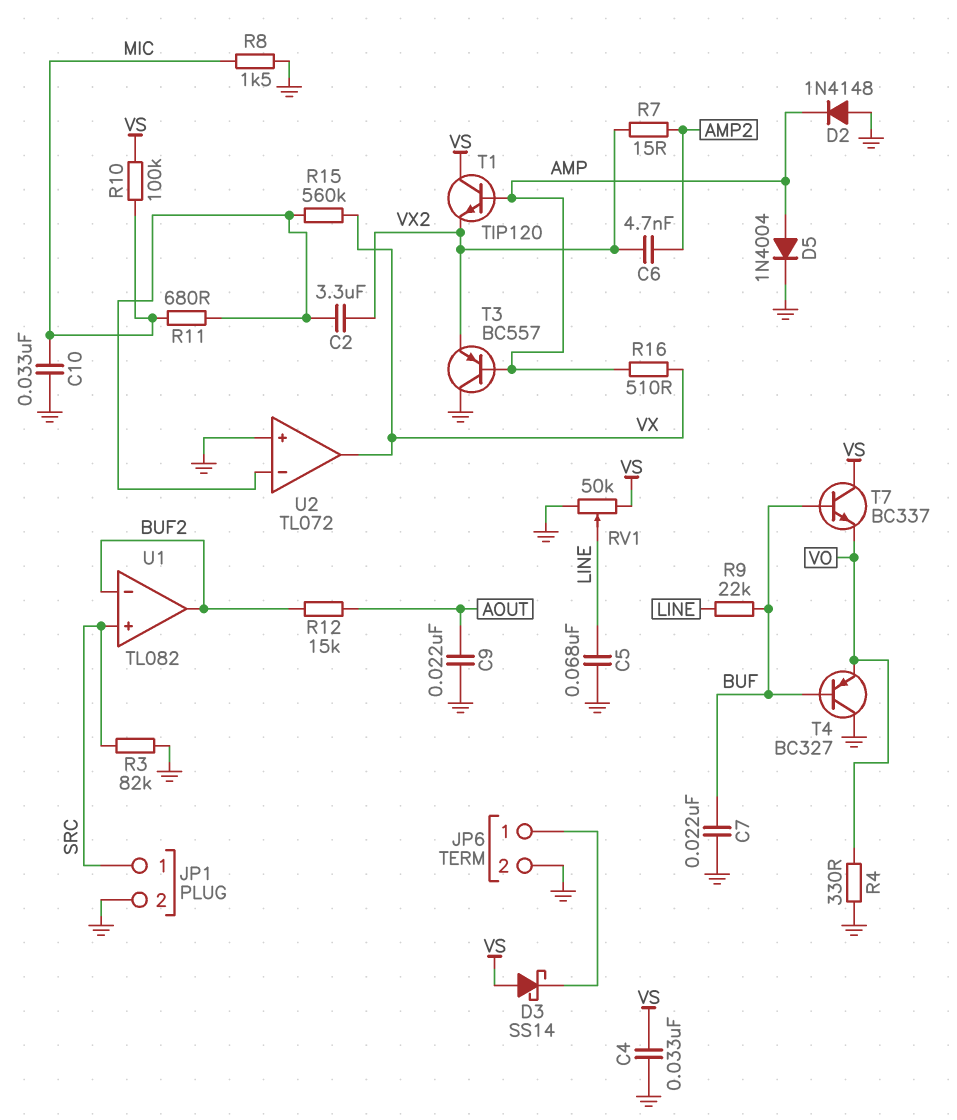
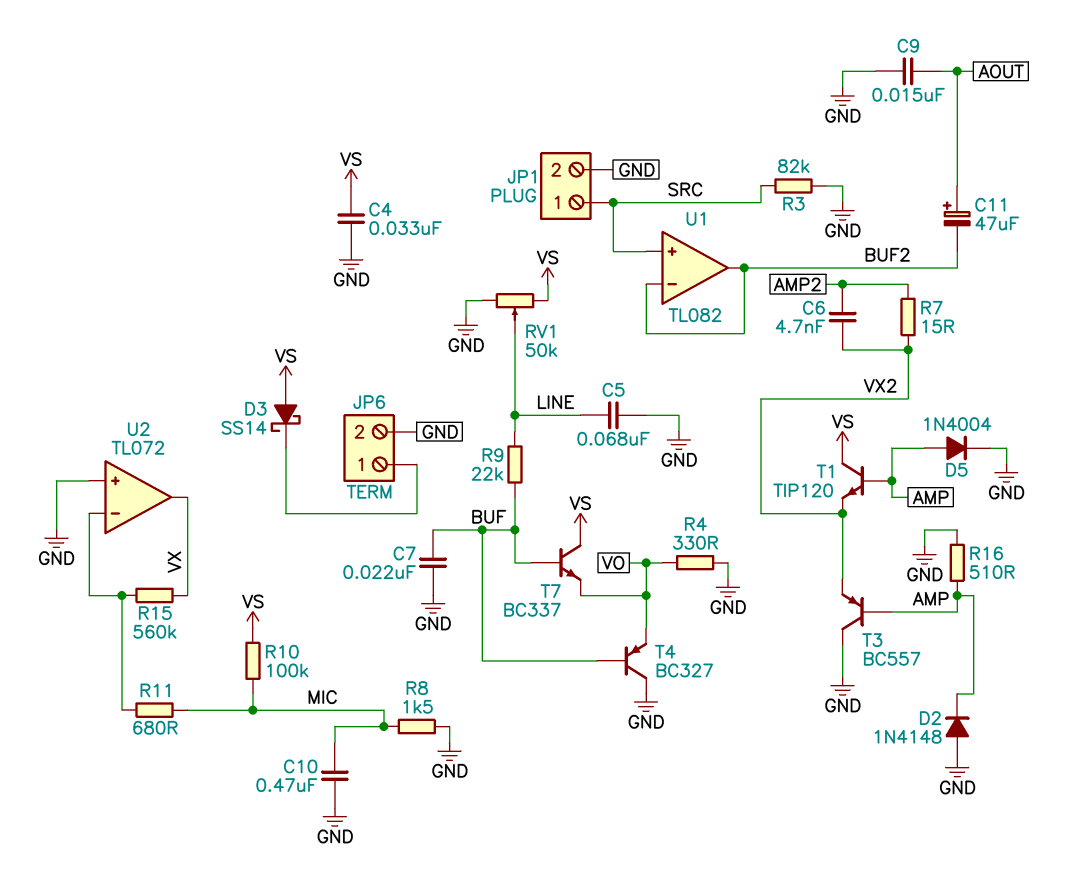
C2: 3.3uF (U2/in-, VX2) -> none
C9: 22nF (AOUT, GND) -> 15nF (AOUT, GND)
C10: 33nF (GND, MIC) -> 470nF (GND, MIC)
C11: none -> 47uF (plus AOUT, minus BUF2)
R12: 15k (AOUT, BUF2) -> none
R16: 510 (AMP, VX) -> 510 (AMP, GND)

